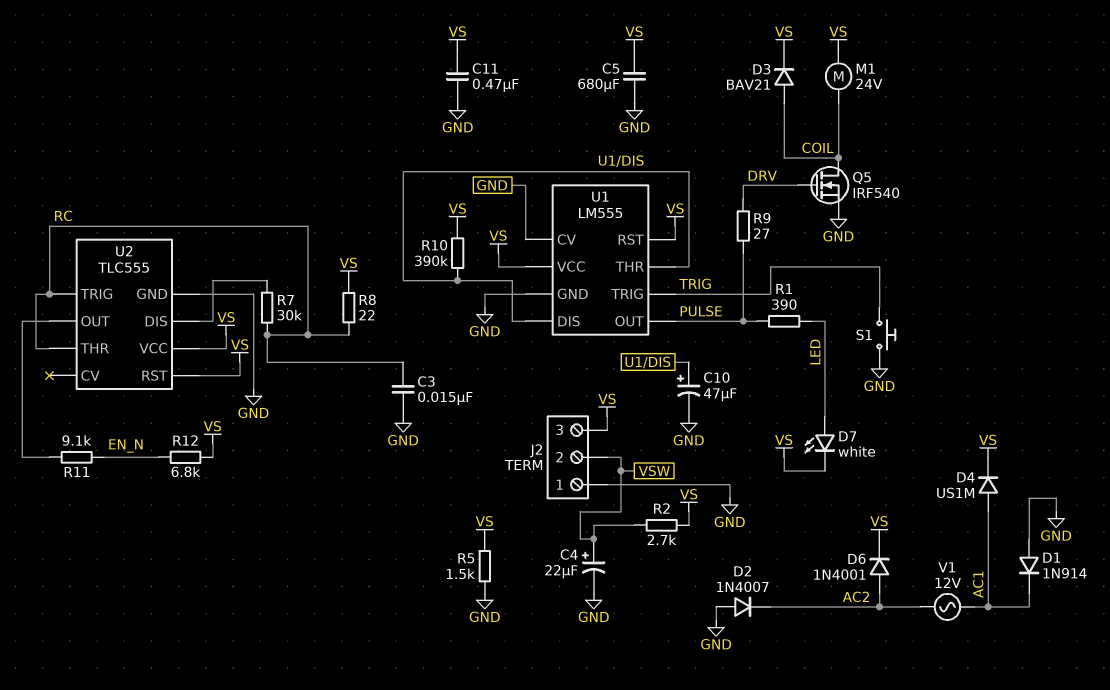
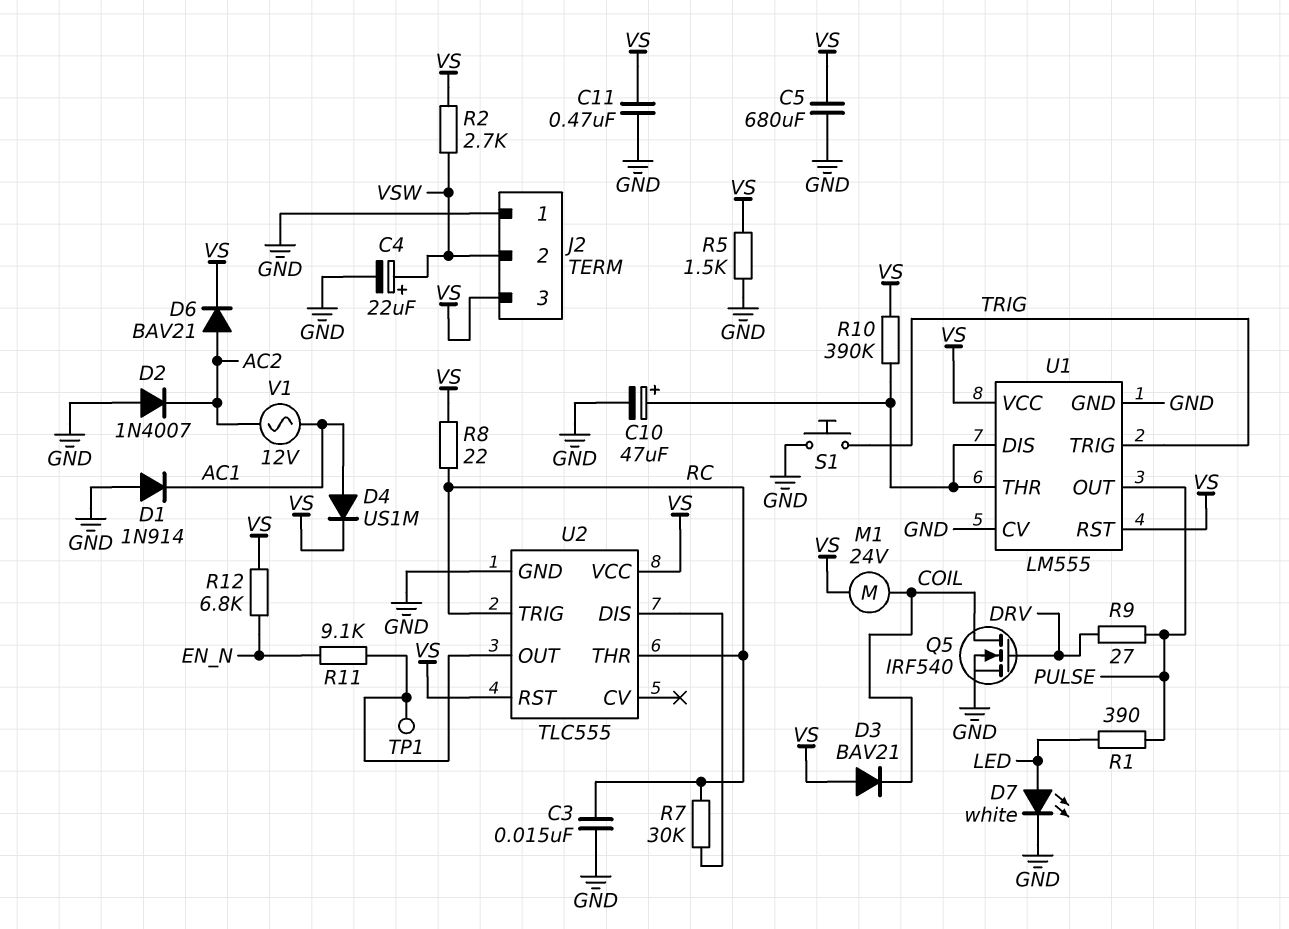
D3: diode BAV21 (A COIL, K VS) -> diode BAV21 (A VS, K COIL)
D6: diode 1N4001 (A AC2, K VS) -> diode BAV21 (A AC2, K VS)
D7: LED white (A LED, K VS) -> LED white (A LED, K GND)
TP1: none -> test point (U2/OUT)

